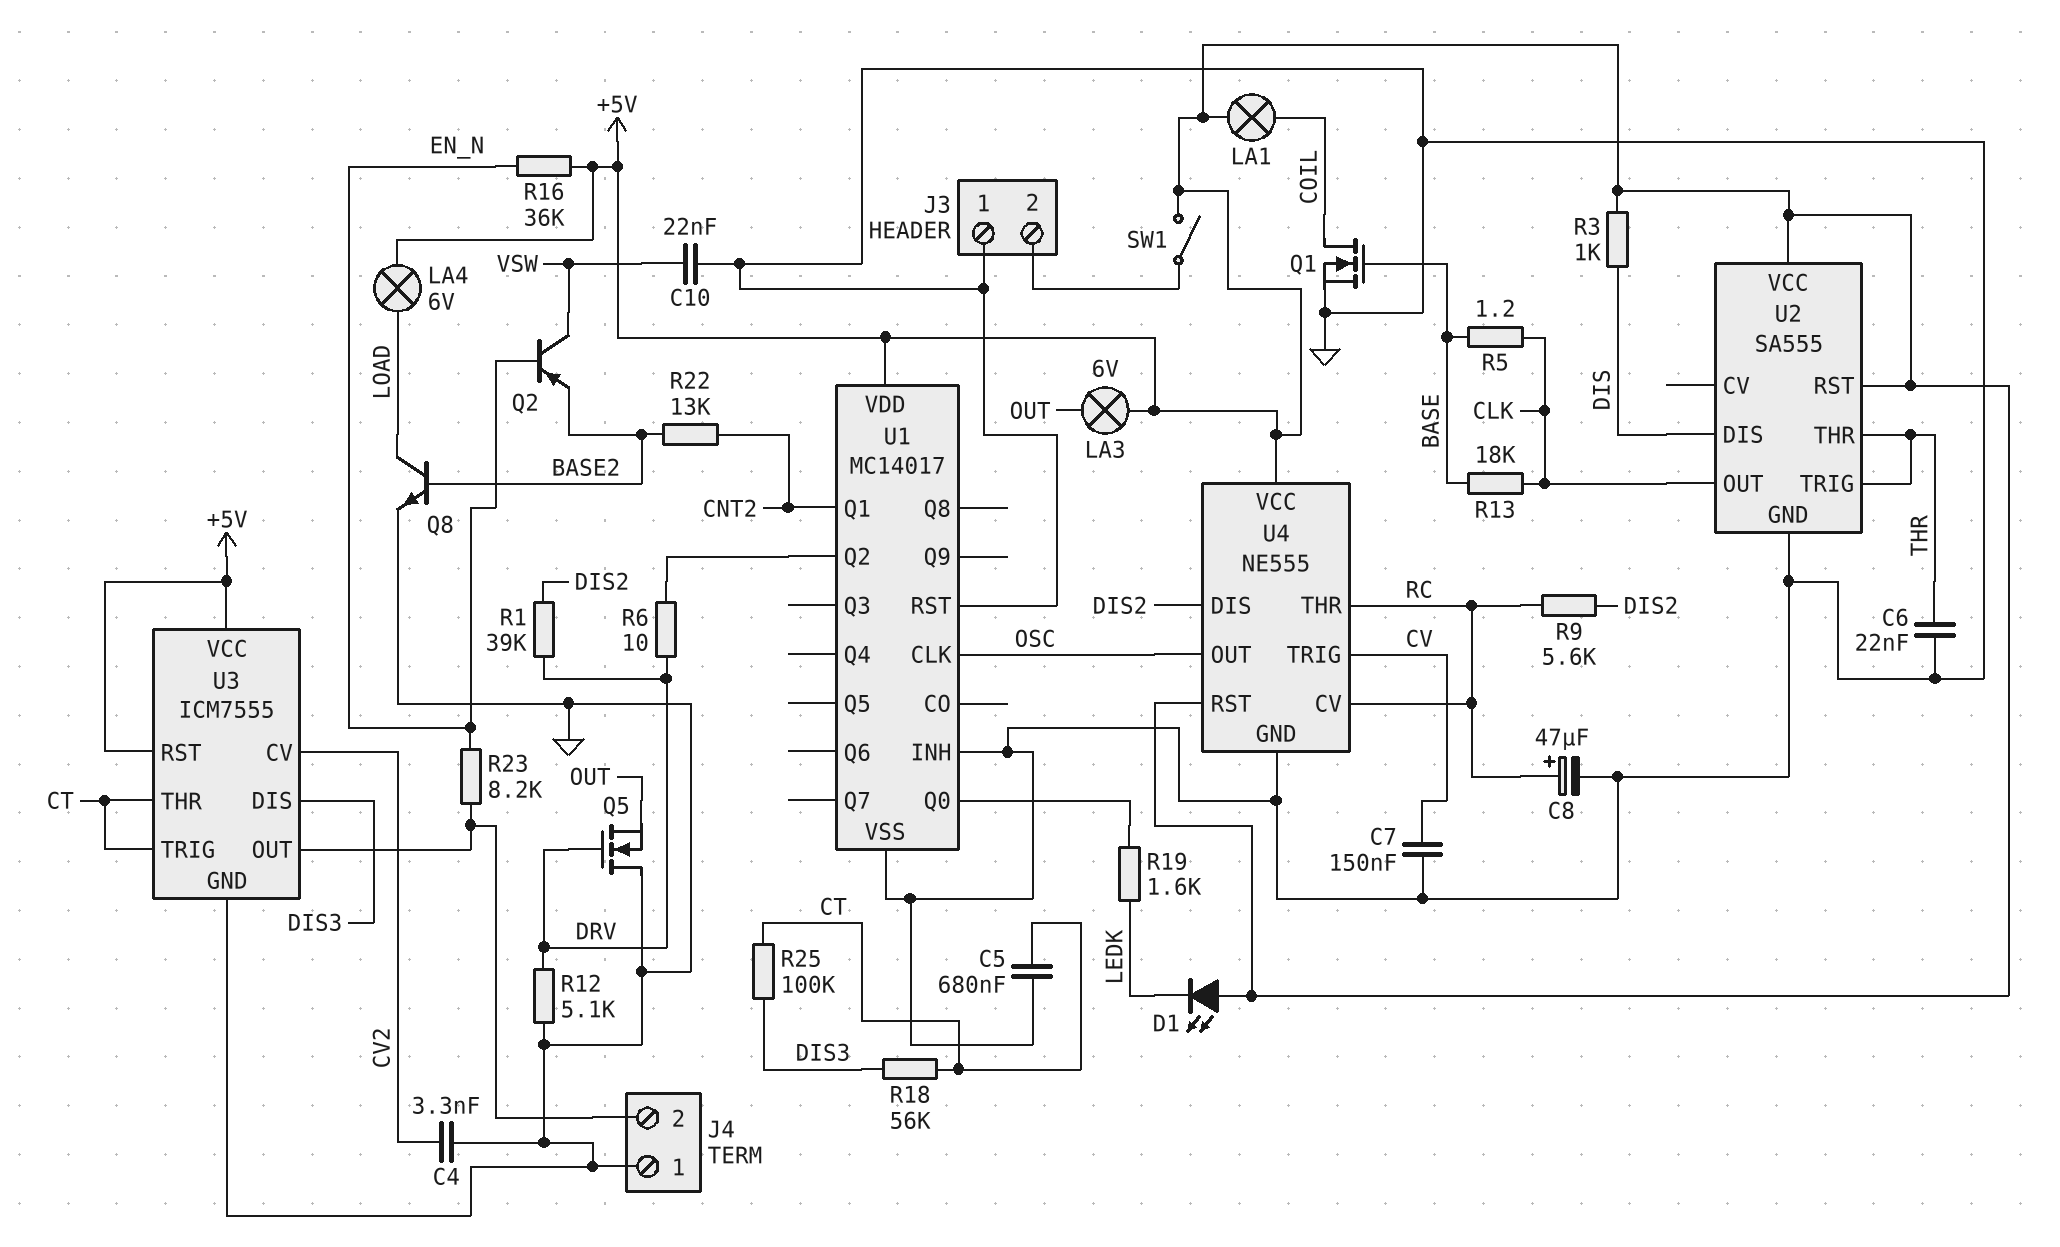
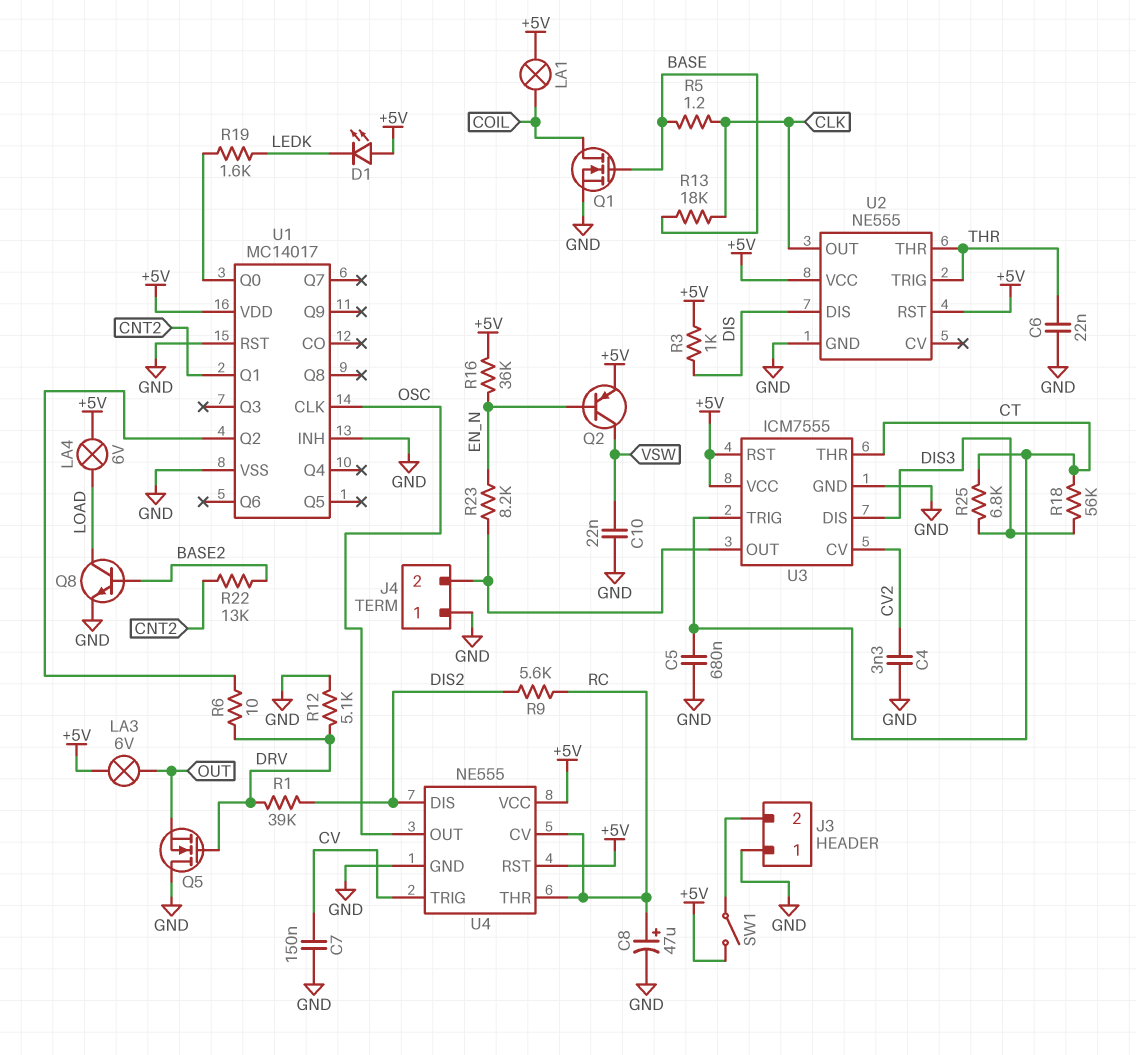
Q2: PNP (B EN_N, C VSW, E BASE2) -> PNP (B EN_N, C VSW, E +5V)
R25: 100k (CT, DIS3) -> 6.8k (CT, DIS3)
U2: SA555 -> NE555

